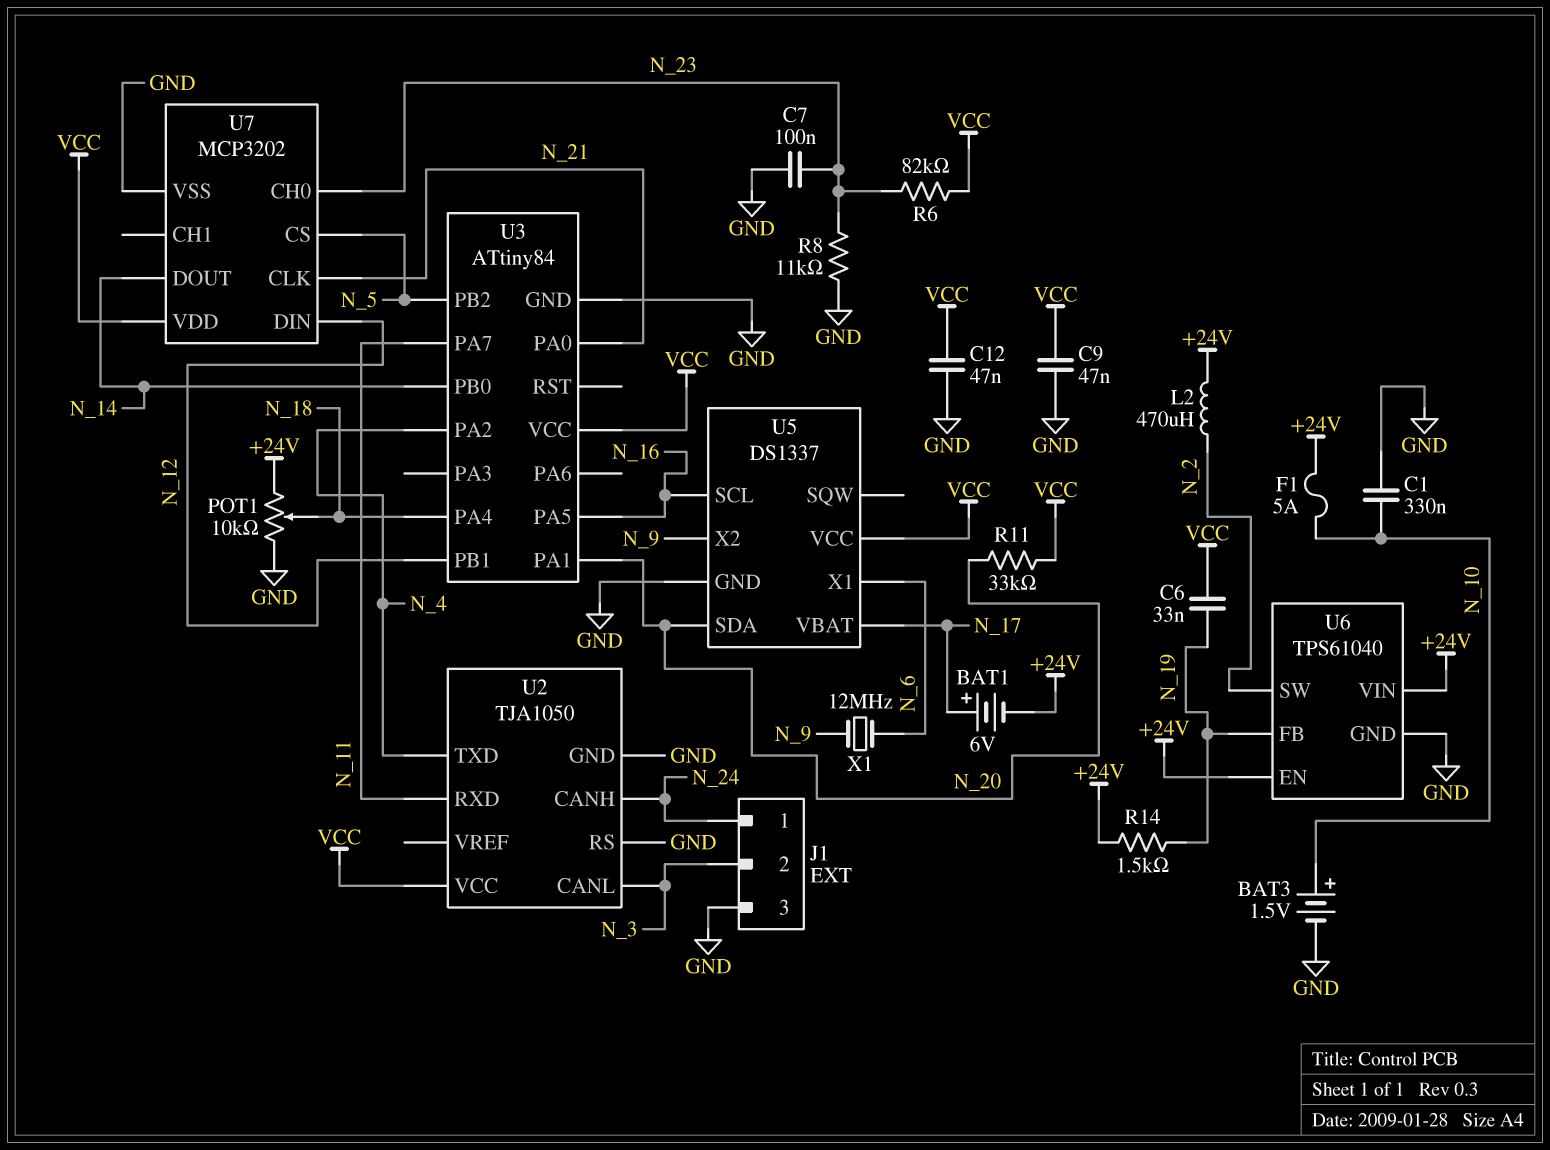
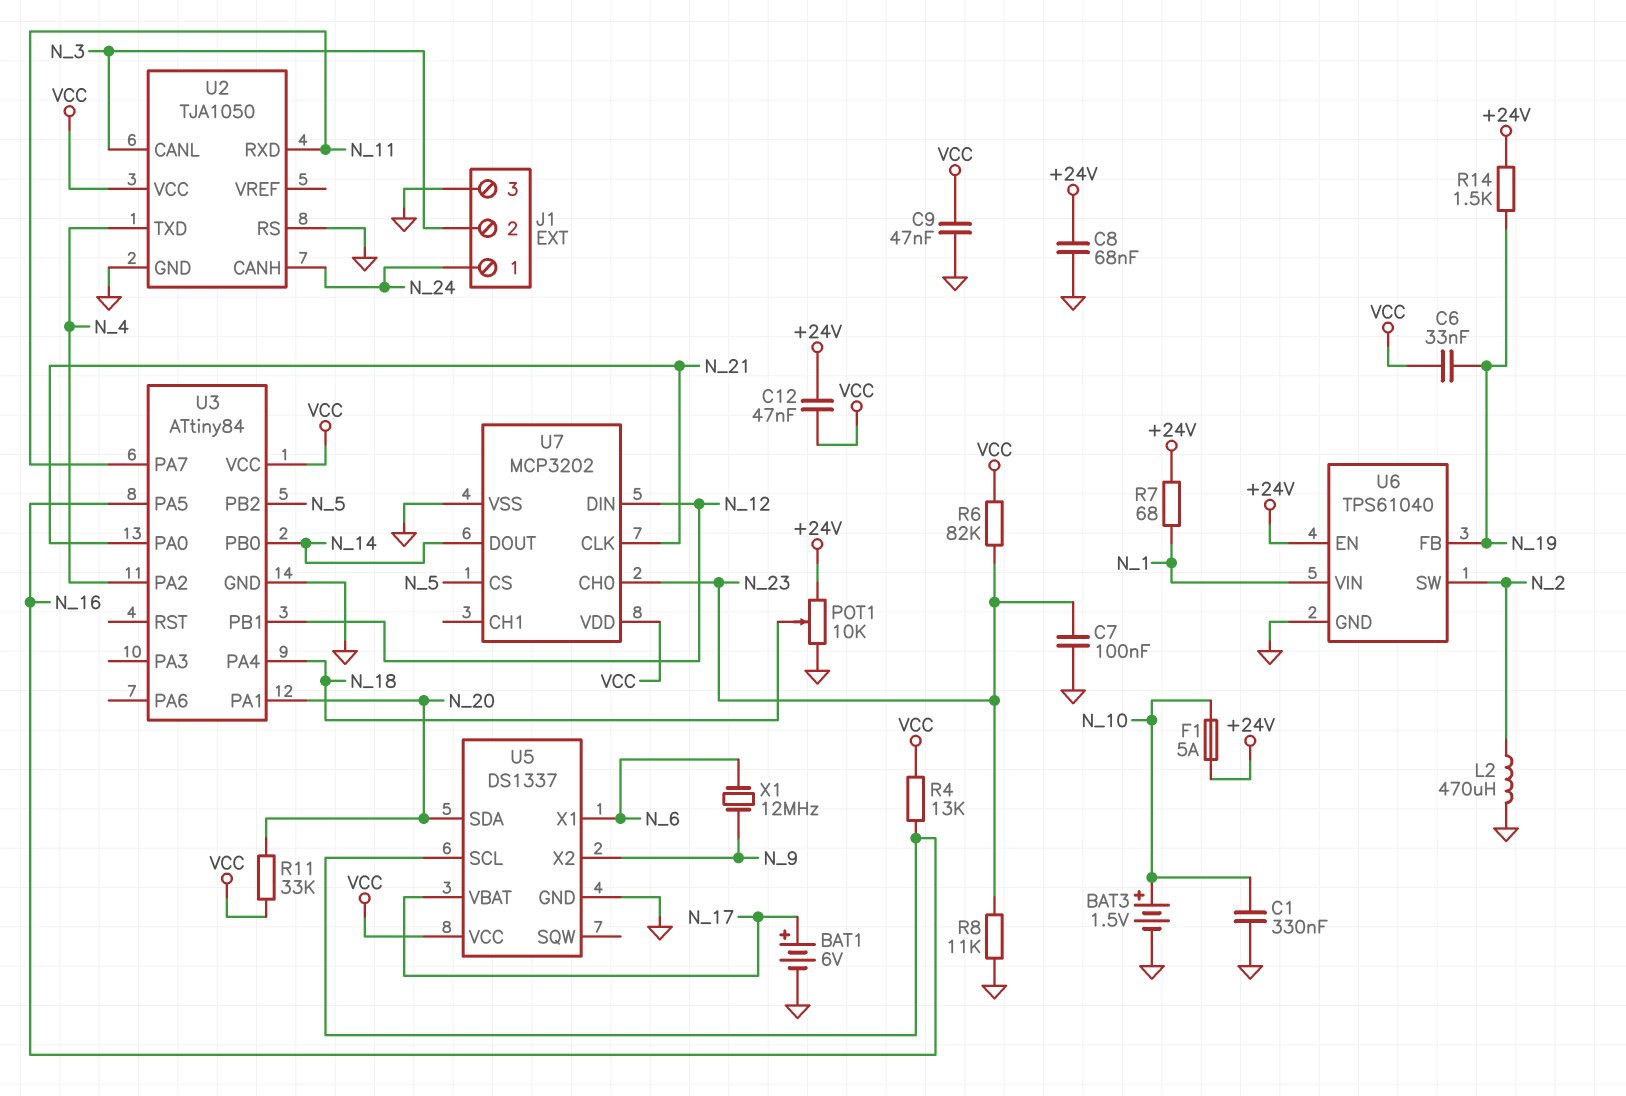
BAT1: 6V (plus N_17, minus +24V) -> 6V (plus N_17, minus GND)
C8: none -> 68nF (+24V, GND)
C12: 47nF (GND, VCC) -> 47nF (+24V, VCC)
L2: 470uH (+24V, N_2) -> 470uH (GND, N_2)
R4: none -> 13k (N_16, VCC)
R7: none -> 68 (+24V, N_1)
U6 pin VIN: +24V -> N_1

